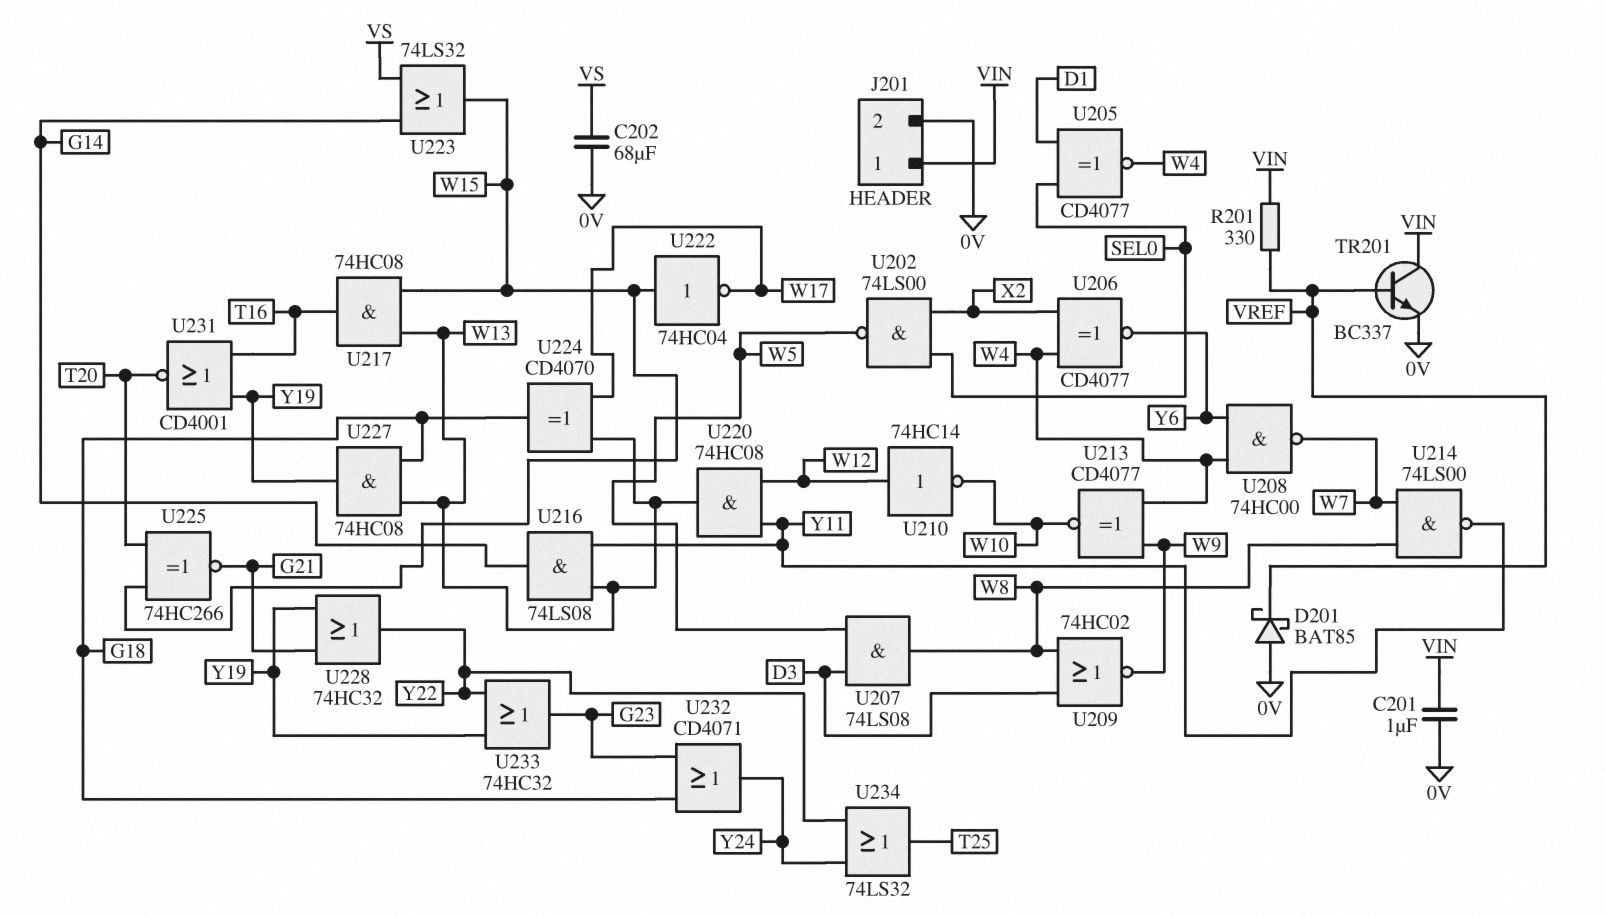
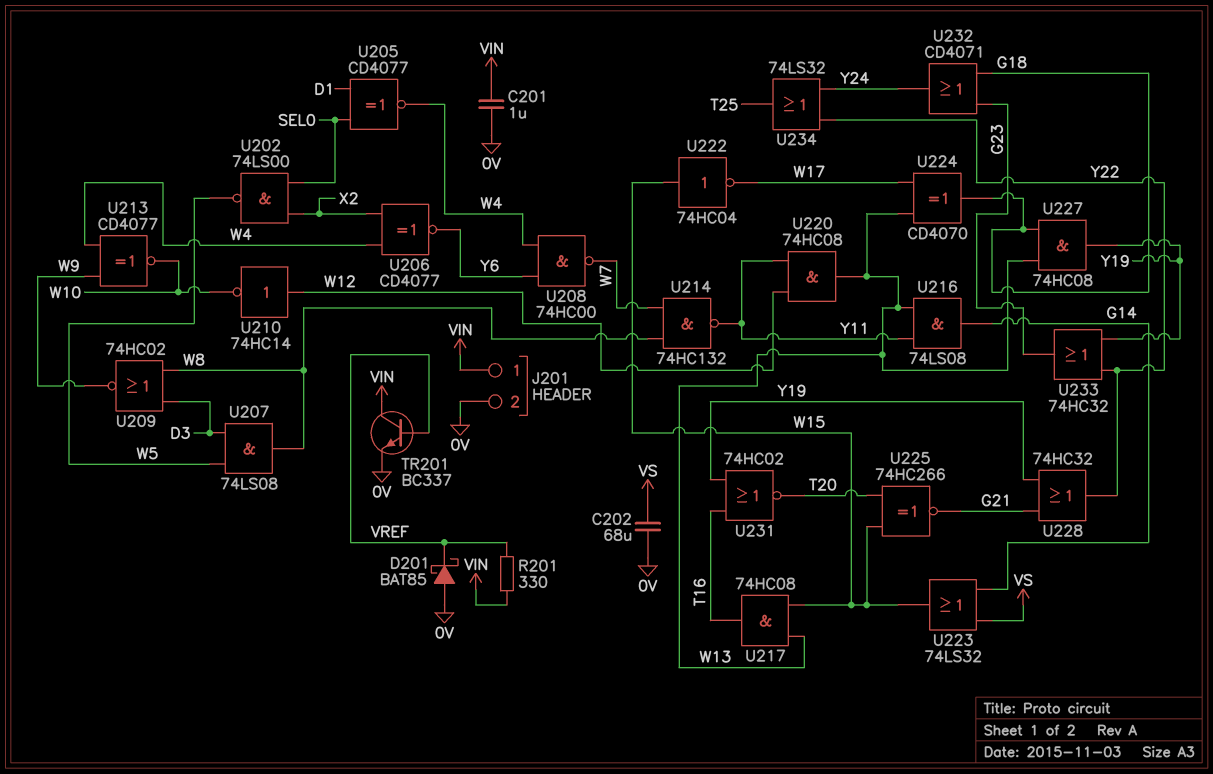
U214: NAND 74LS00 (in W7, in W8, out Y11) -> NAND 74HC132 (in W7, in W8, out Y11)
U231: NOR CD4001 (in T16, in Y19, out T20) -> NOR 74HC02 (in T16, in Y19, out T20)

